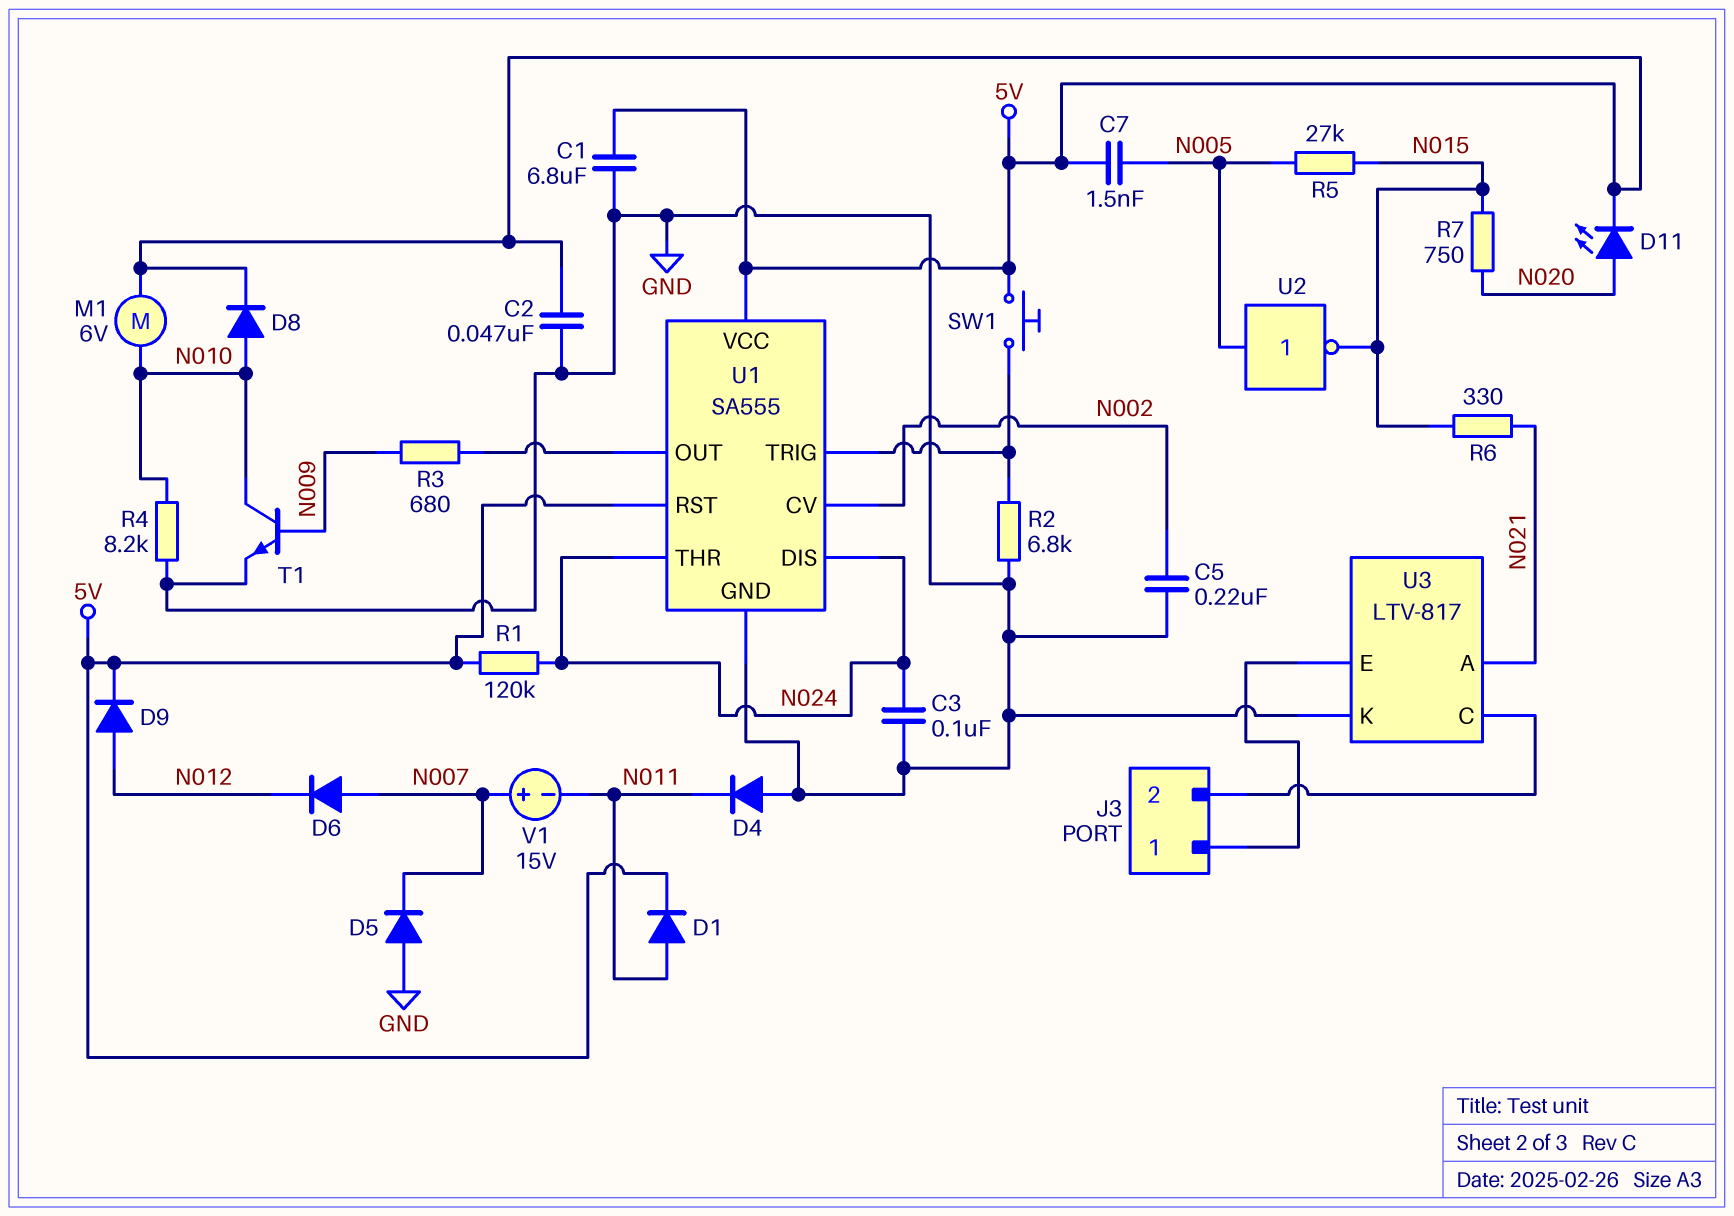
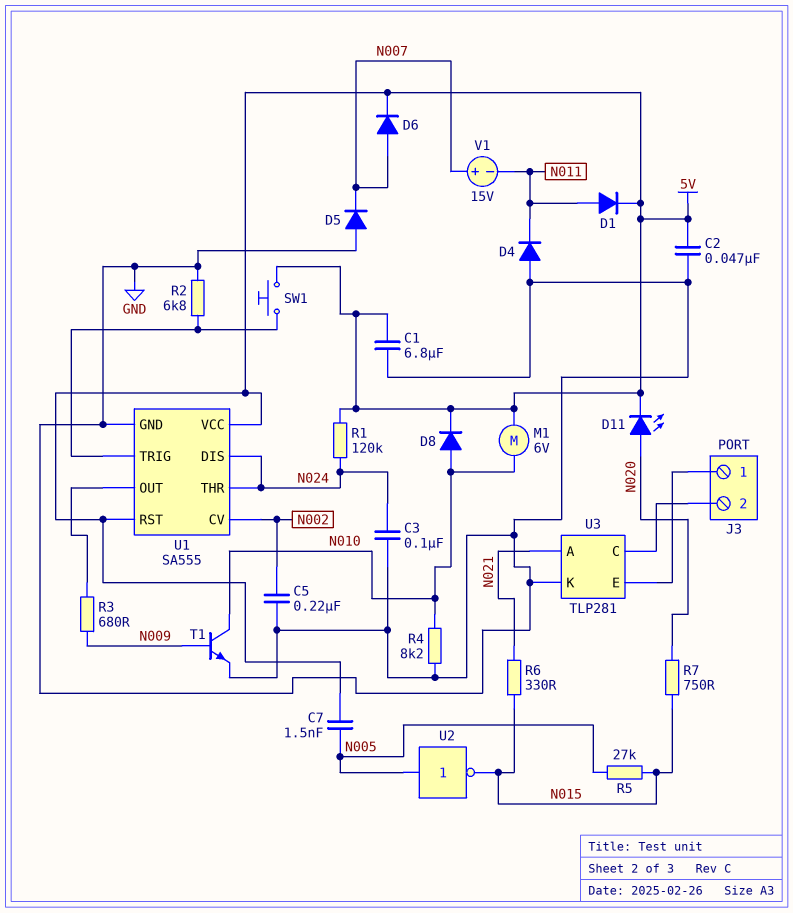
D6: diode (A N007, K N012) -> diode (A N007, K 5V)
D9: diode (A N012, K 5V) -> none
U3: LTV-817 -> TLP281

